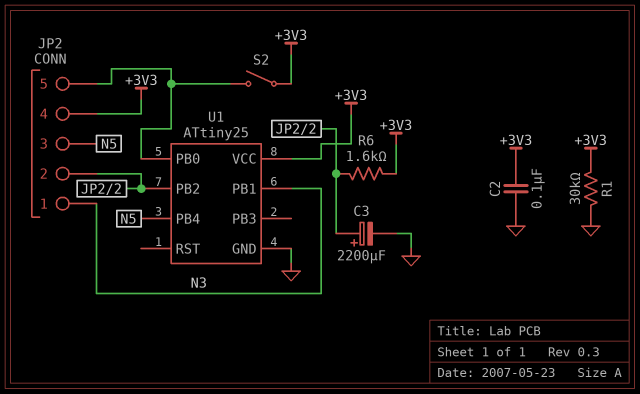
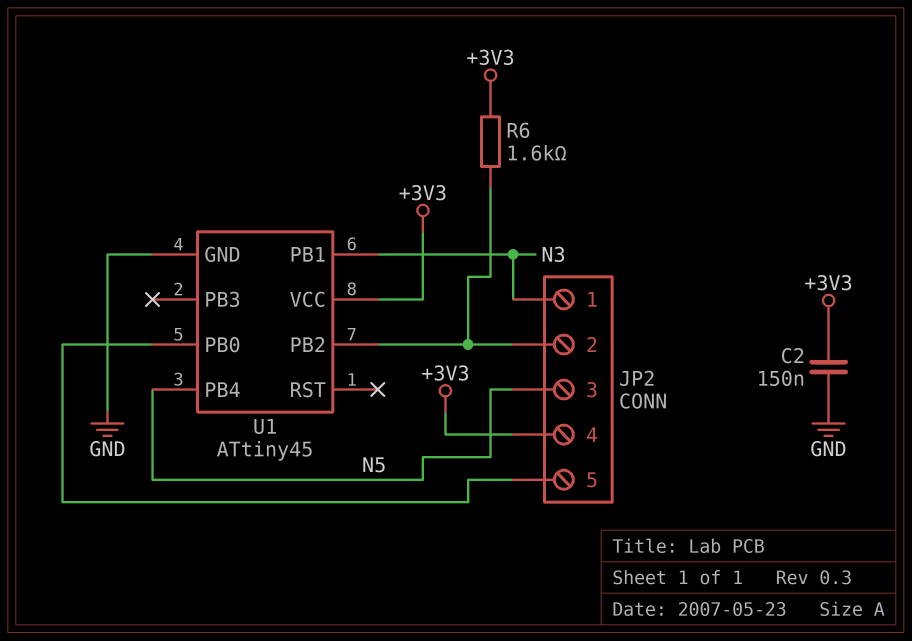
C2: 100nF (+3V3, GND) -> 150nF (+3V3, GND)
C3: 2200uF (plus JP2/2, minus GND) -> none
R1: 30k (+3V3, GND) -> none
S2: switch (+3V3, JP2/5) -> none
U1: ATtiny25 -> ATtiny45

